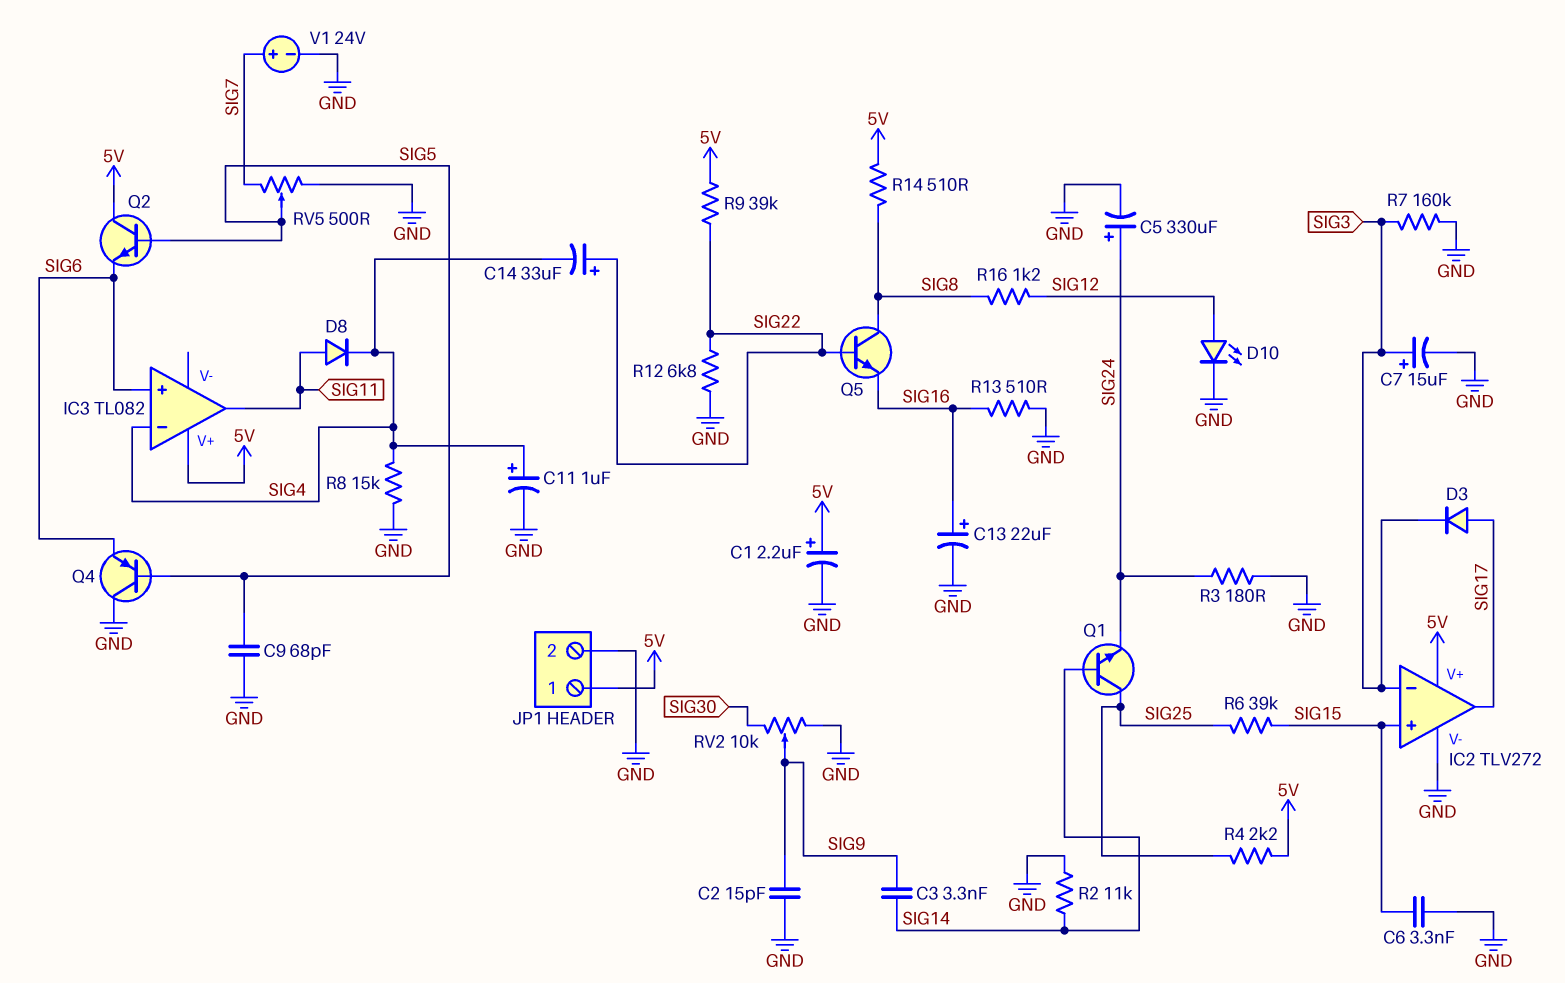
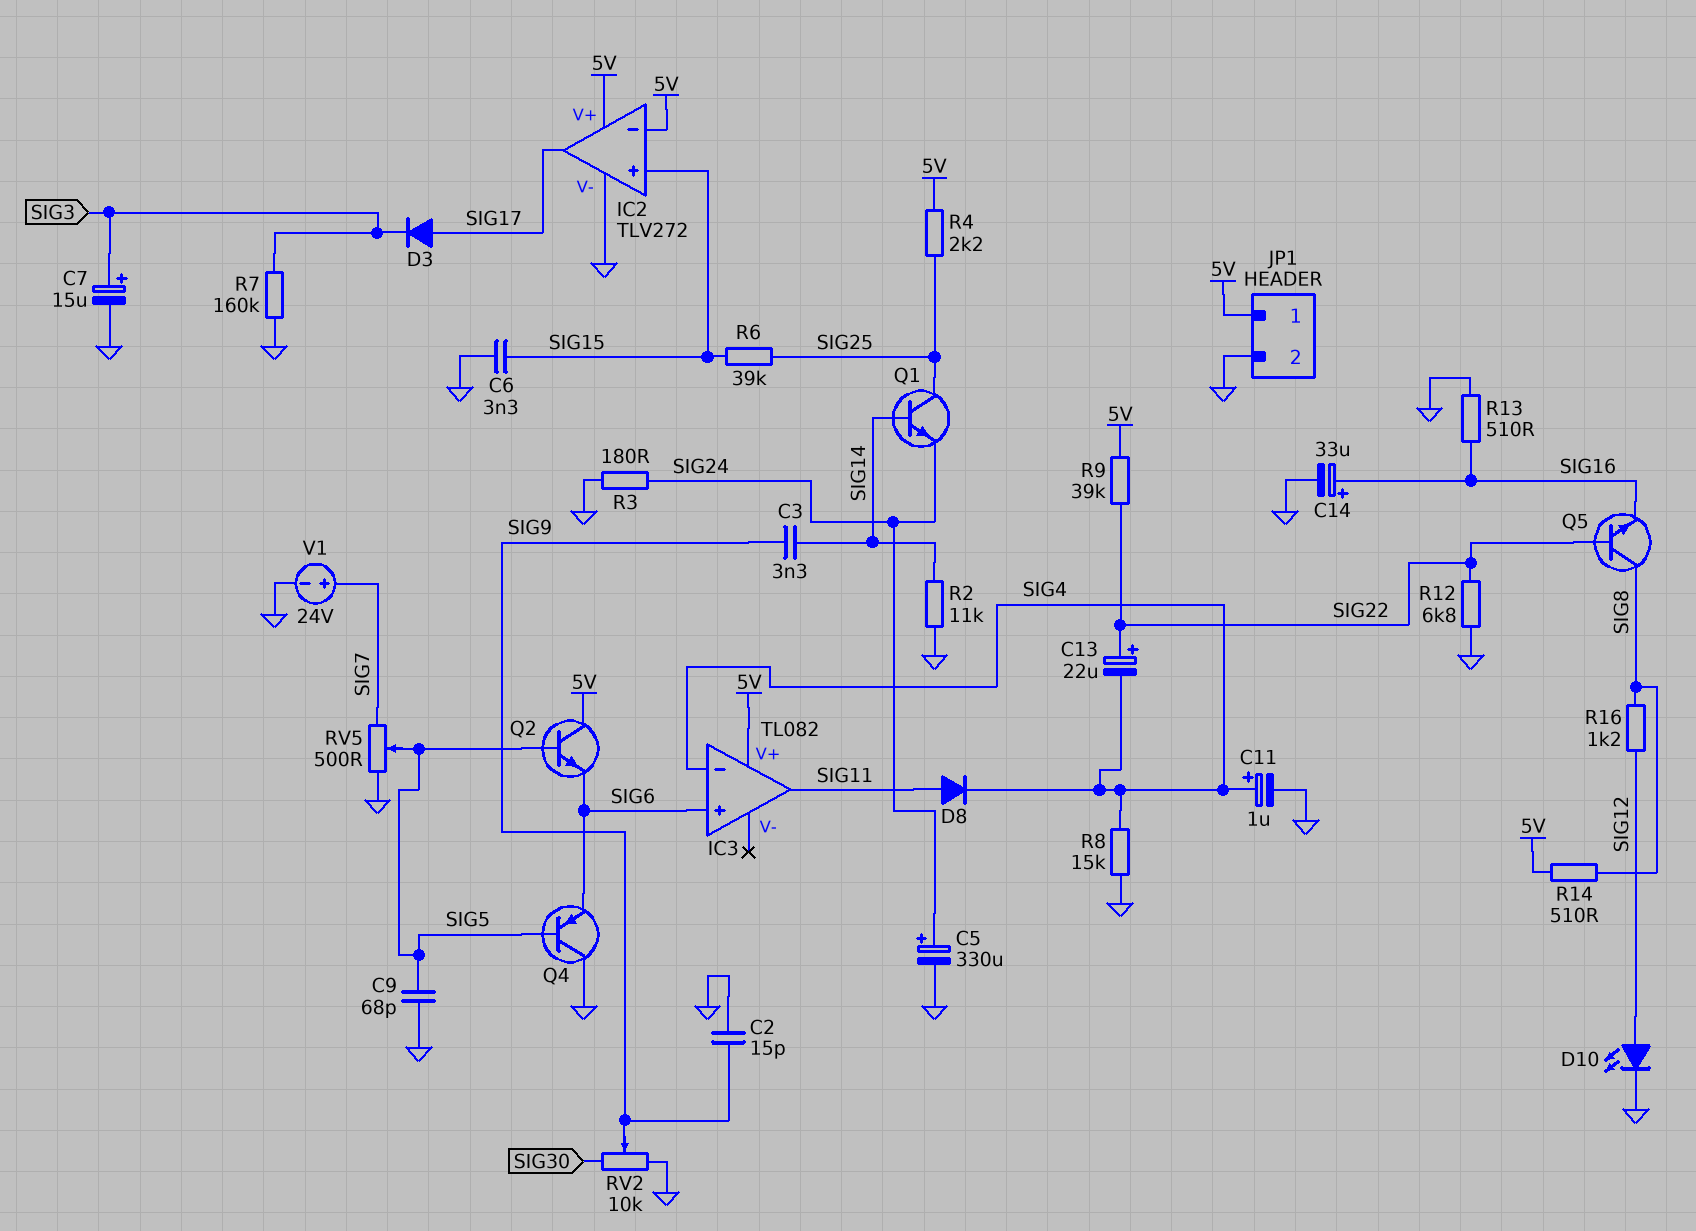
C1: 2.2uF (plus 5V, minus GND) -> none
C13: 22uF (plus SIG16, minus GND) -> 22uF (plus SIG22, minus SIG4)
C14: 33uF (plus SIG22, minus SIG4) -> 33uF (plus SIG16, minus GND)
IC2 pin in-: SIG3 -> 5V

